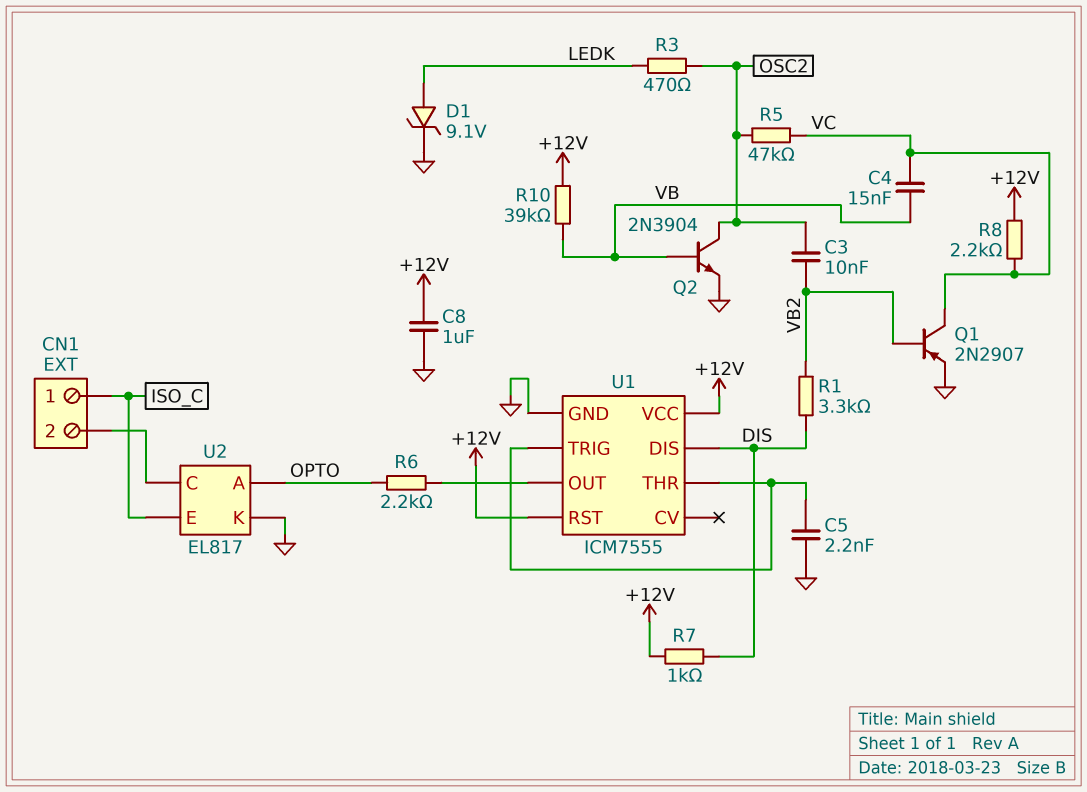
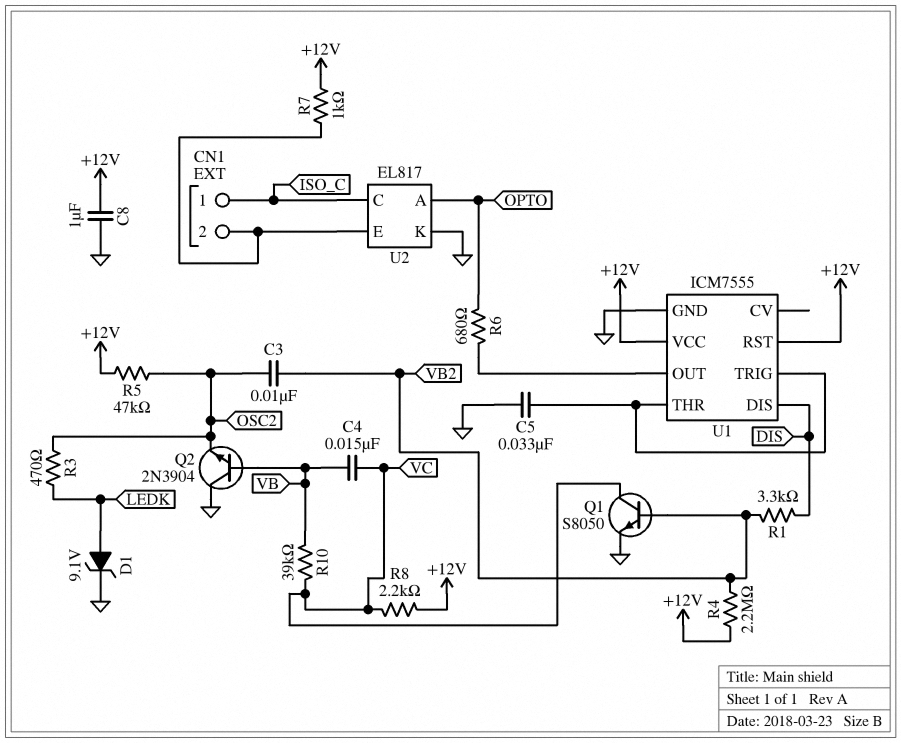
C5: 2.2nF (GND, U1/THR) -> 33nF (GND, U1/THR)
Q1: PNP 2N2907 (B VB2, C VC, E GND) -> NPN S8050 (B VB2, C VC, E GND)
Q2: NPN 2N3904 (B VB, C OSC2, E GND) -> NPN 2N3904 (B VB, C GND, E OSC2)
R4: none -> 2.2M (+12V, VB2)
R5: 47k (OSC2, VC) -> 47k (+12V, OSC2)
R6: 2.2k (OPTO, U1/OUT) -> 680 (OPTO, U1/OUT)
R7: 1k (+12V, DIS) -> 1k (+12V, CN1/2)
R10: 39k (+12V, VB) -> 39k (VB, VC)
U2 pin C: CN1/2 -> ISO_C
U2 pin E: ISO_C -> CN1/2

